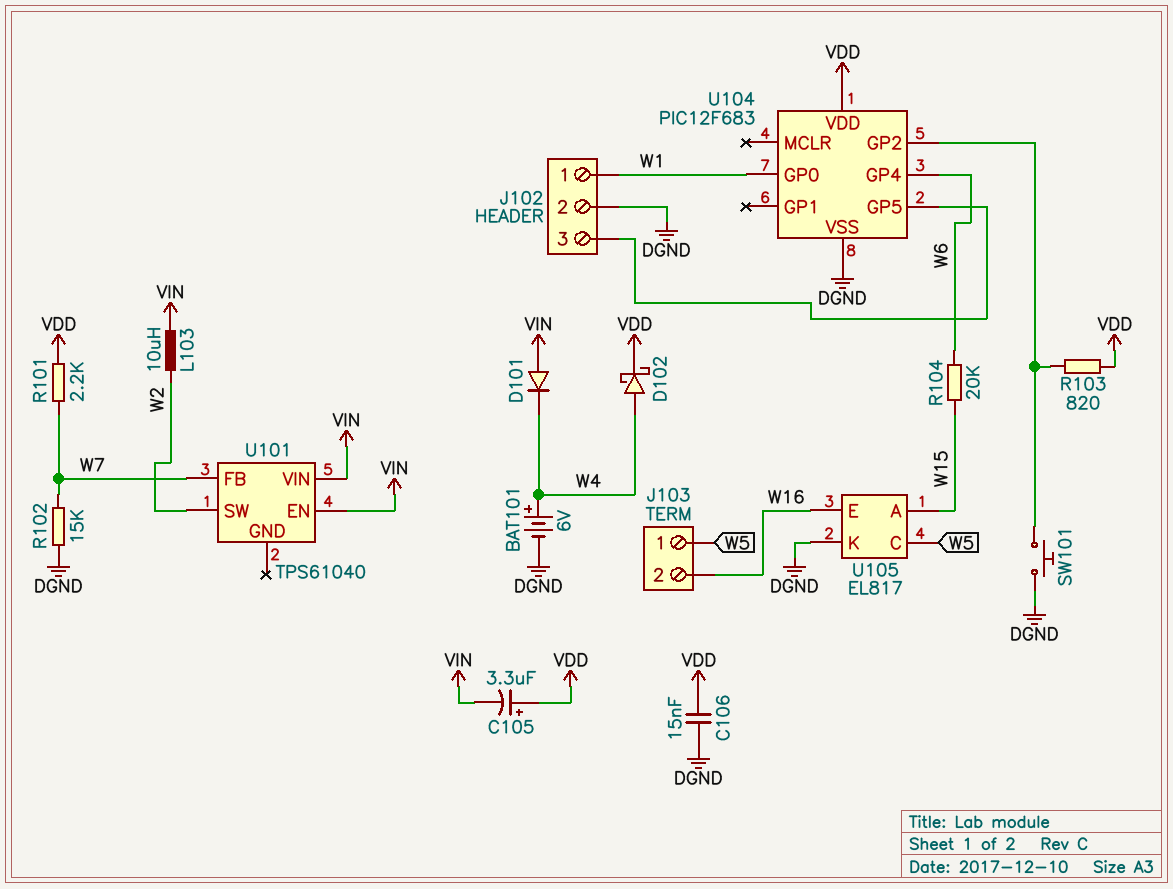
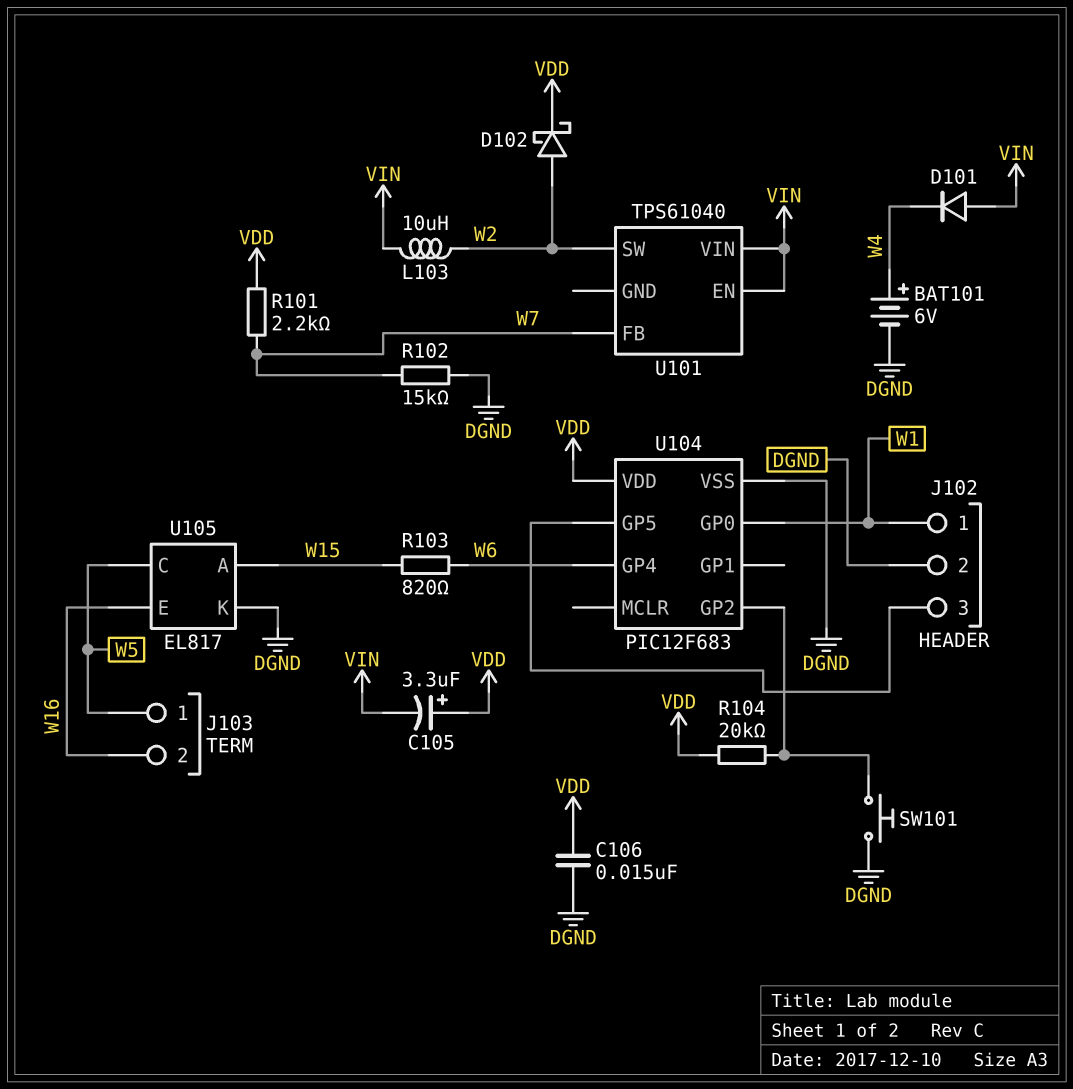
D102: schottky (A W4, K VDD) -> schottky (A W2, K VDD)
R103: 820 (U104/GP2, VDD) -> 820 (W6, W15)
R104: 20k (W6, W15) -> 20k (U104/GP2, VDD)

